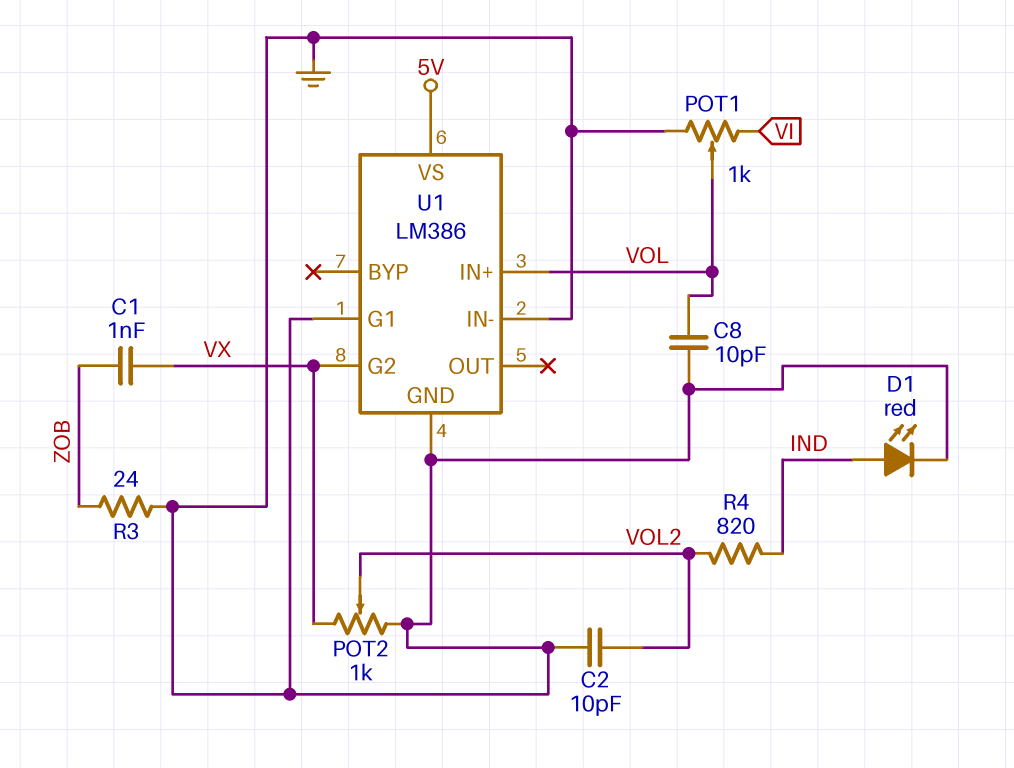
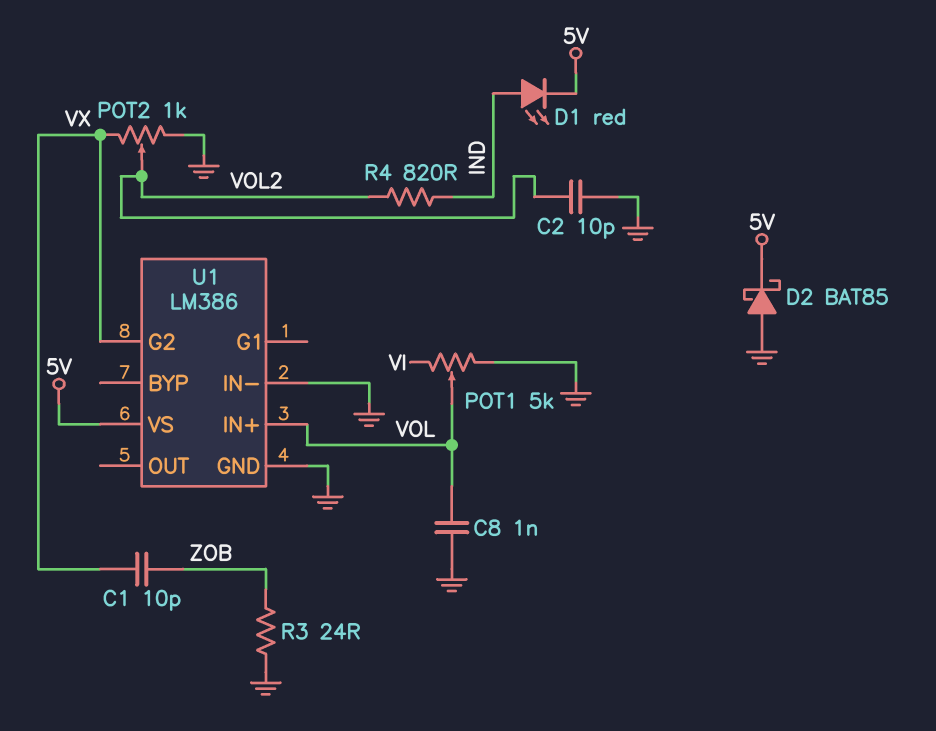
C1: 1nF (VX, ZOB) -> 10pF (VX, ZOB)
C8: 10pF (GND, VOL) -> 1nF (GND, VOL)
D1: LED red (A IND, K GND) -> LED red (A IND, K 5V)
D2: none -> schottky BAT85 (A GND, K 5V)
POT1: 1k (GND, VI, wiper VOL) -> 5k (GND, VI, wiper VOL)
U1 pin G1: GND -> none

